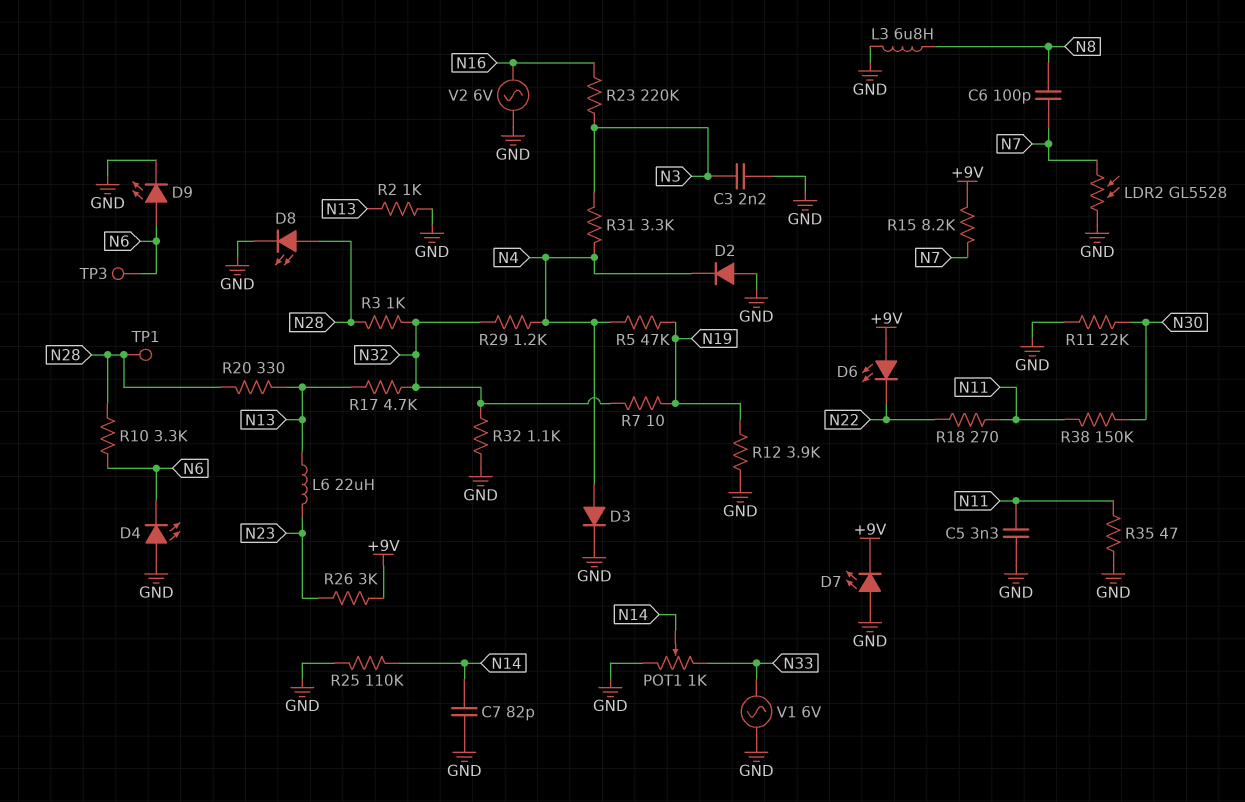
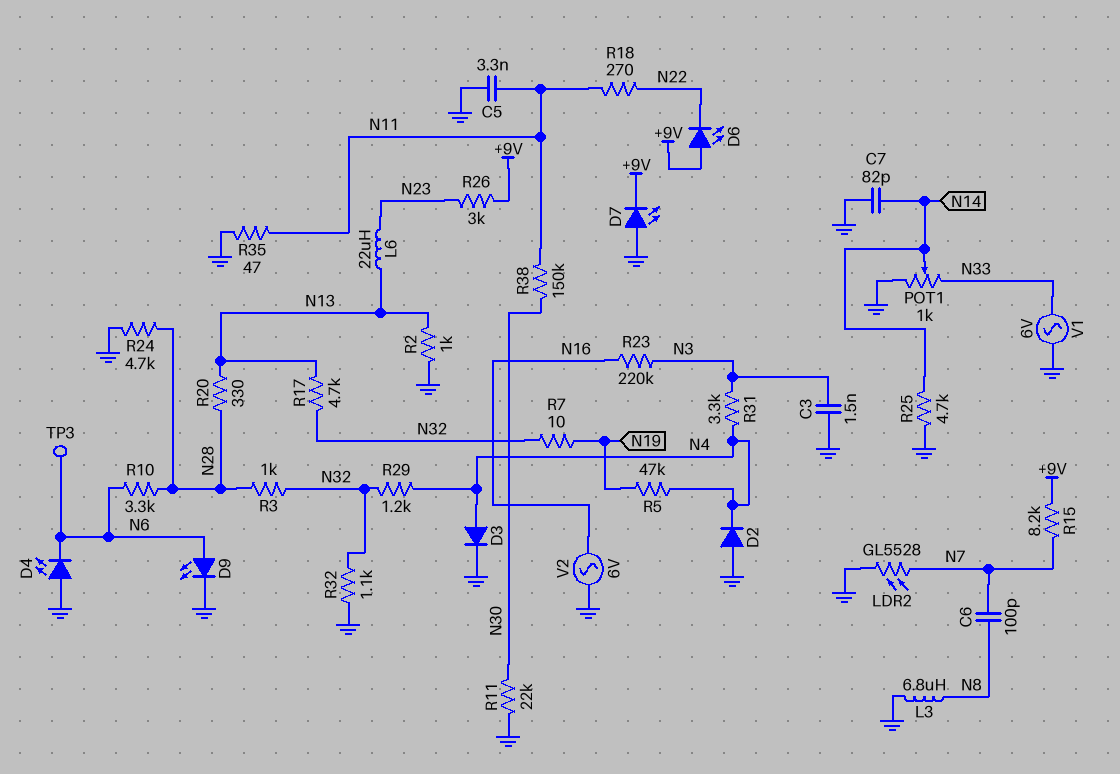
C3: 2.2nF (GND, N3) -> 1.5nF (GND, N3)
D8: LED (A N28, K GND) -> none
R12: 3.9k (GND, N19) -> none
R24: none -> 4.7k (GND, N28)
R25: 110k (GND, N14) -> 4.7k (GND, N14)
TP1: test point (N28) -> none

